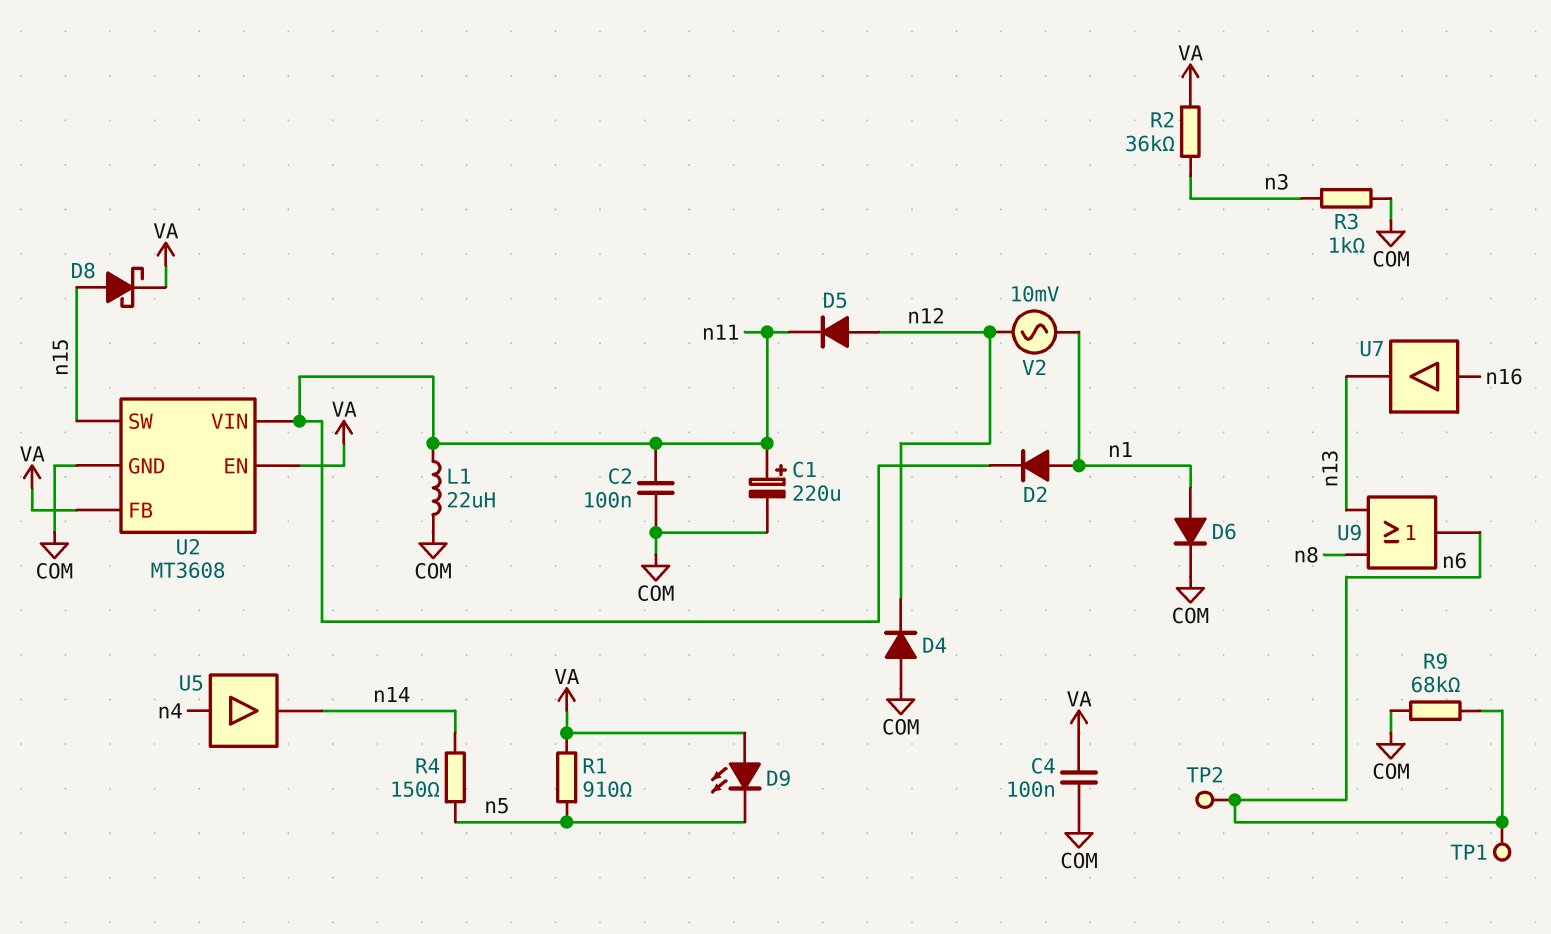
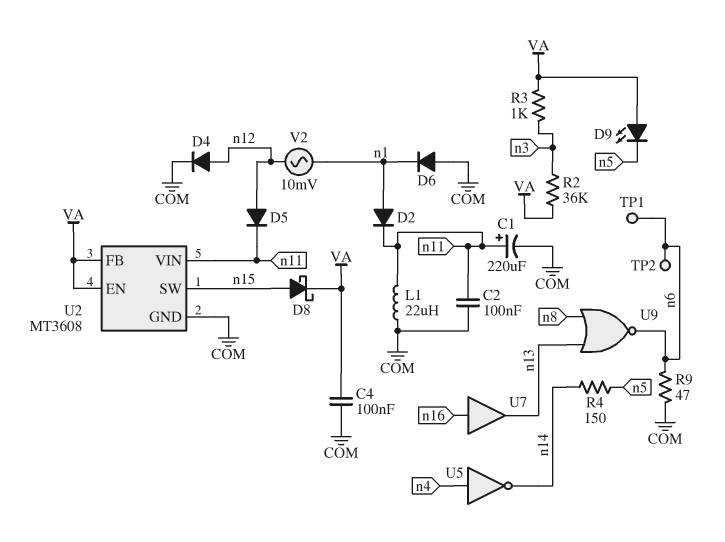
D4: diode (A COM, K n12) -> diode (A n12, K COM)
D6: diode (A n1, K COM) -> diode (A COM, K n1)
R1: 910 (VA, n5) -> none
R3: 1k (COM, n3) -> 1k (VA, n3)
R9: 68k (COM, n6) -> 47 (COM, n6)
U5: buffer (in n4, out n14) -> NOT (in n4, out n14)
U9: OR (in n8, in n13, out n6) -> NOR (in n8, in n13, out n6)

